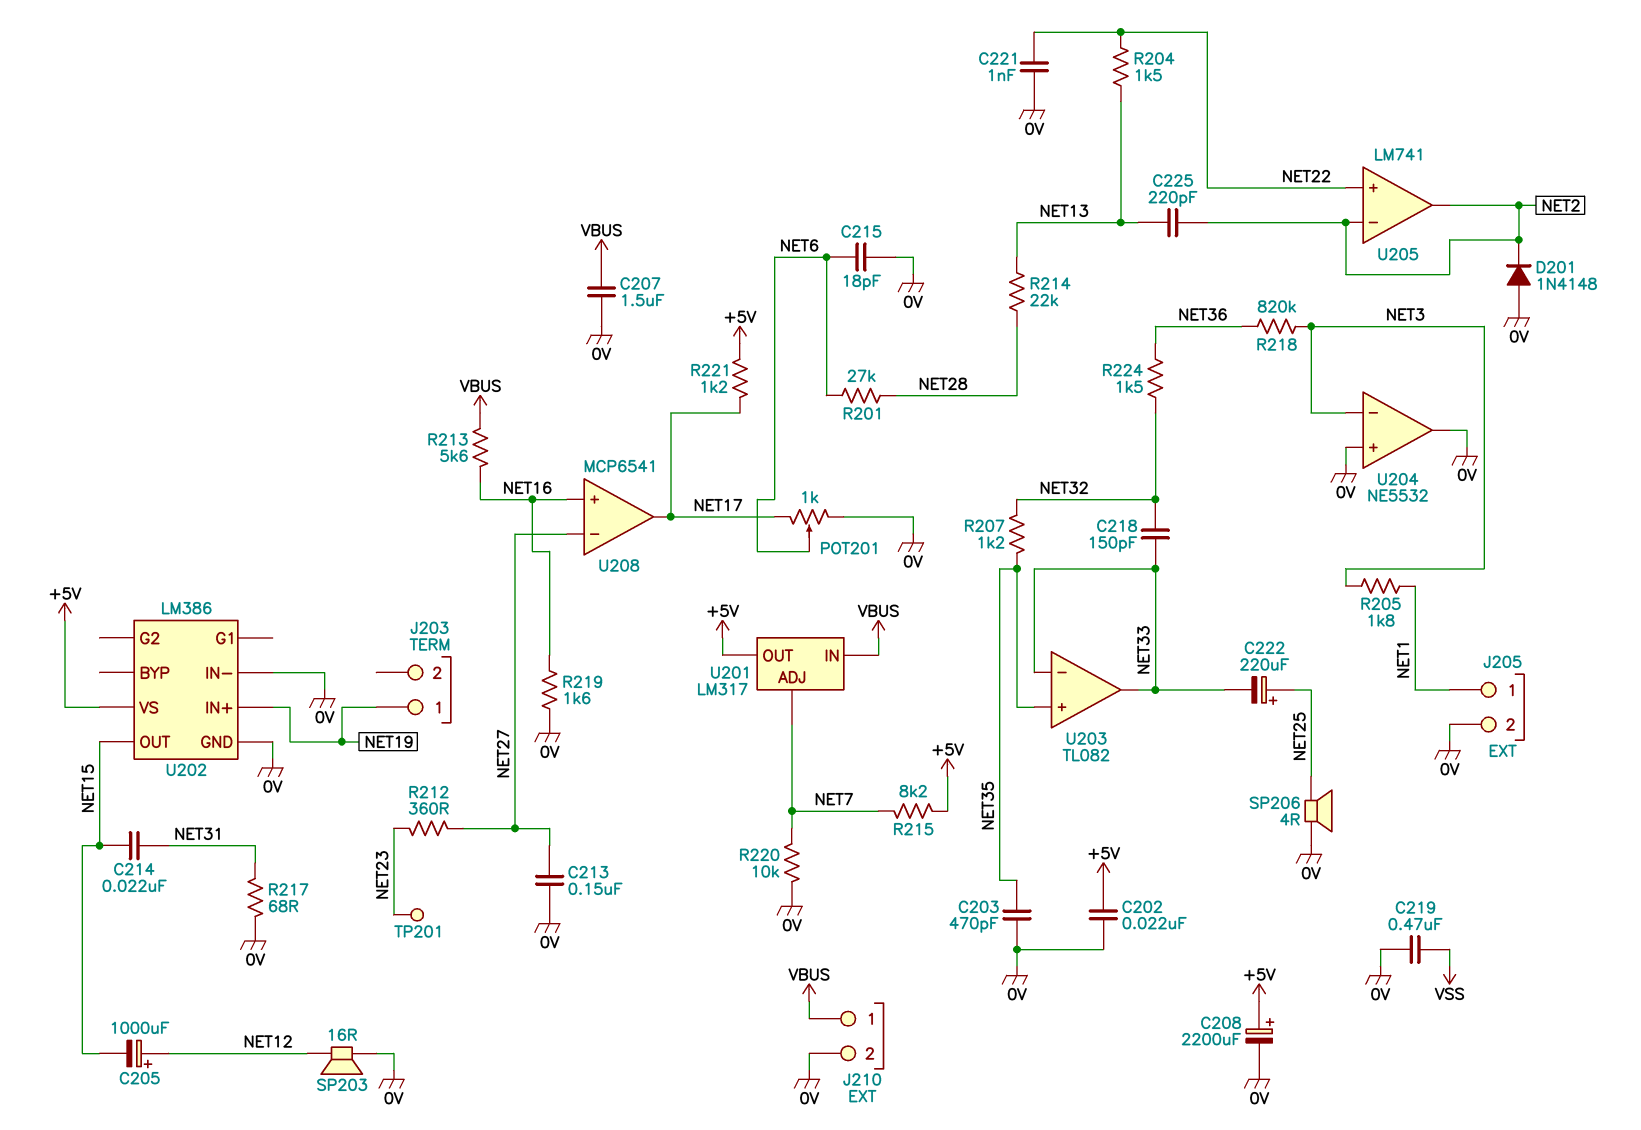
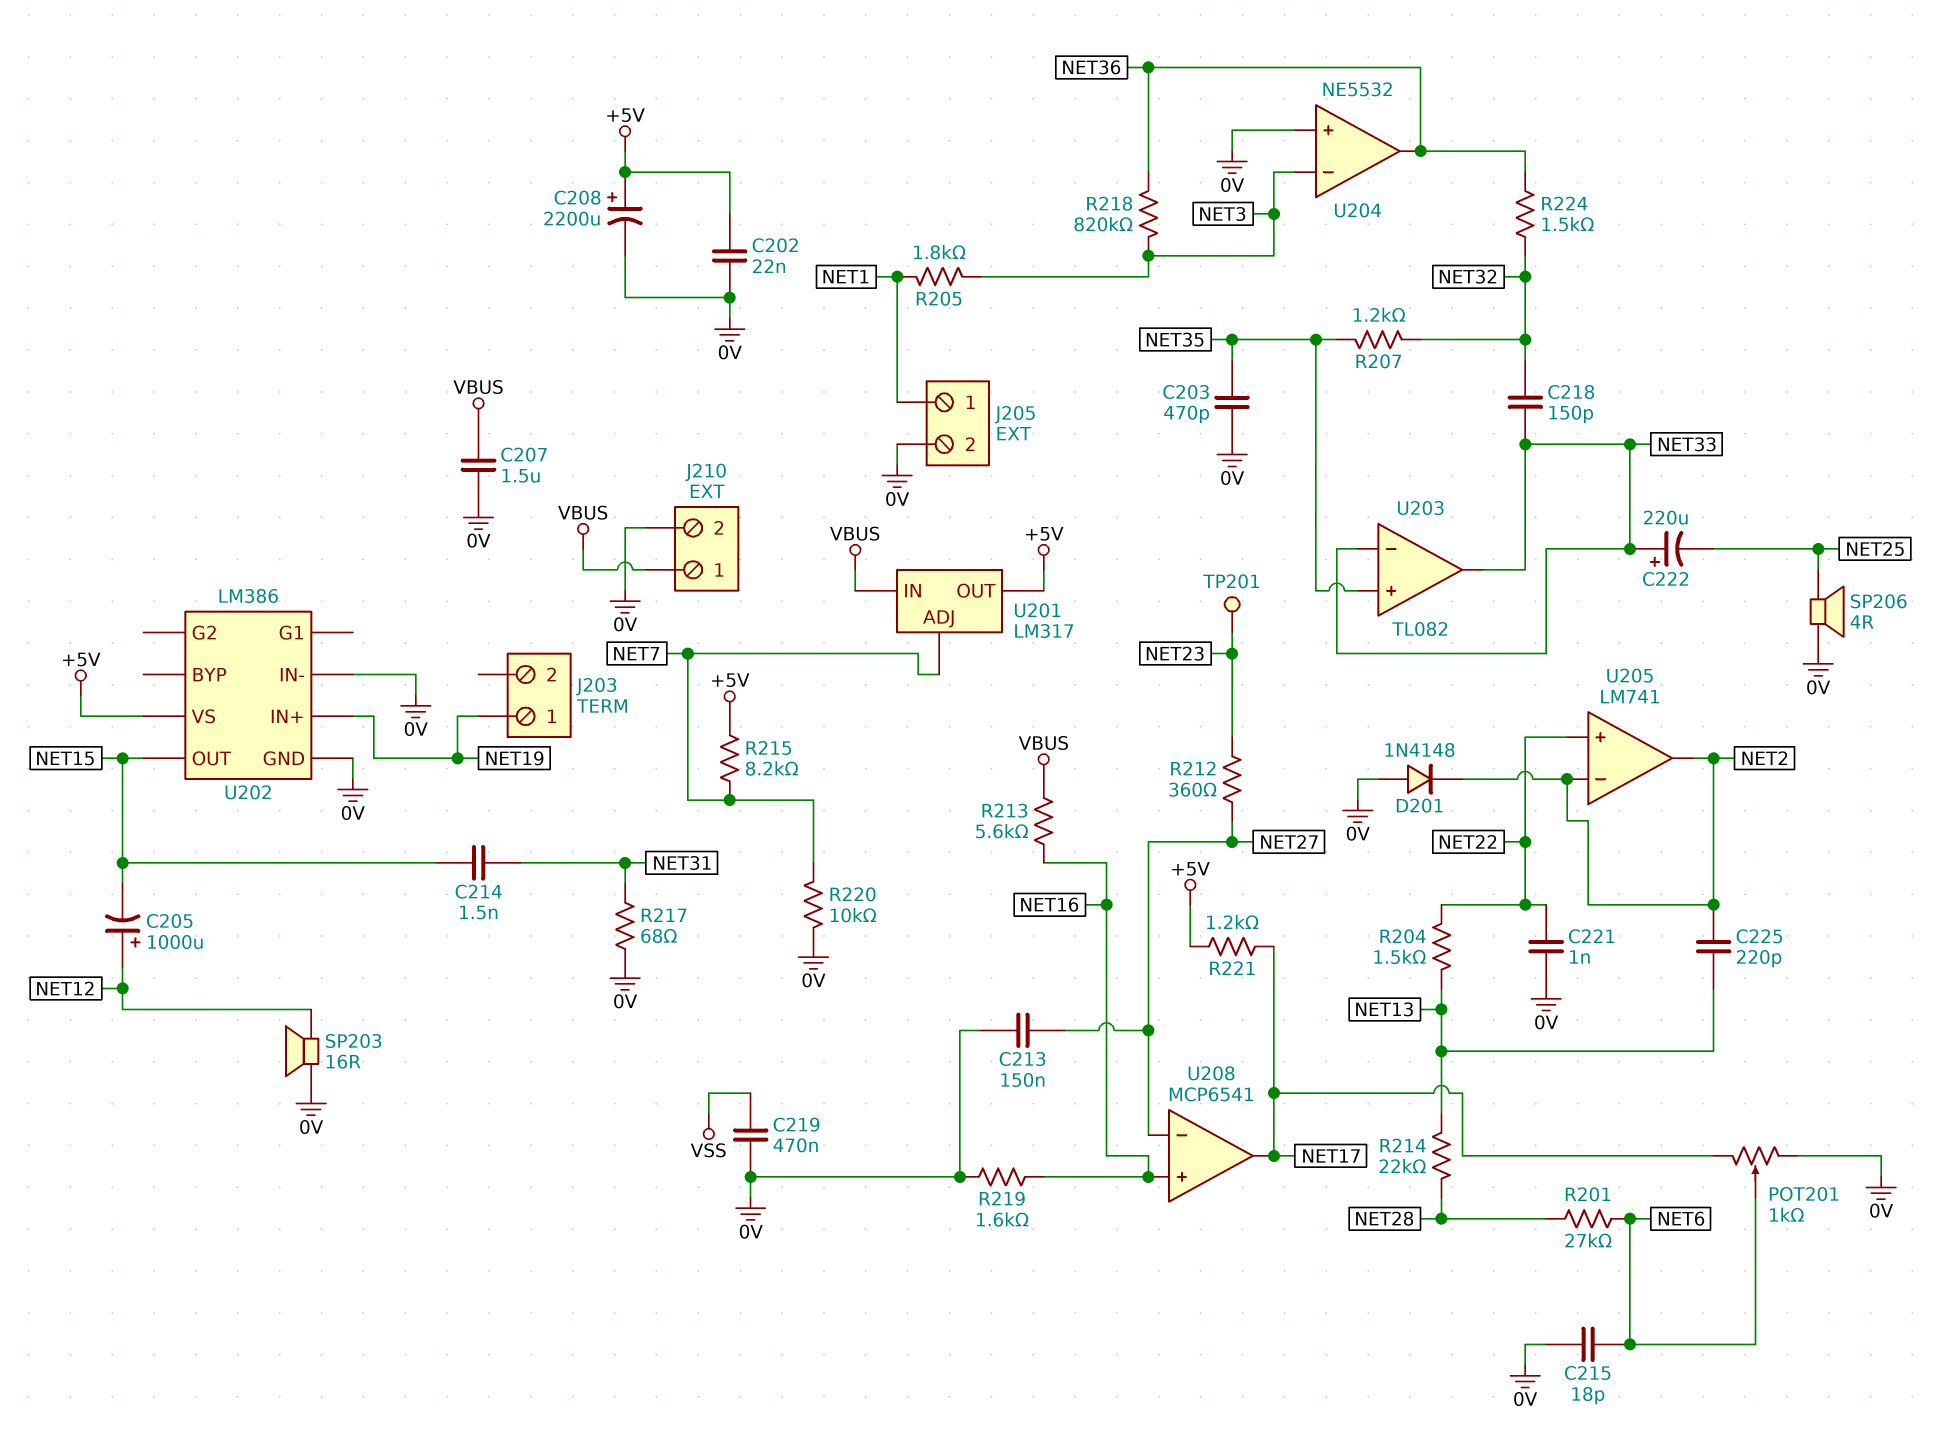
C214: 22nF (NET15, NET31) -> 1.5nF (NET15, NET31)
C222: 220uF (plus NET25, minus NET33) -> 220uF (plus NET33, minus NET25)
U204 pin out: 0V -> NET36

